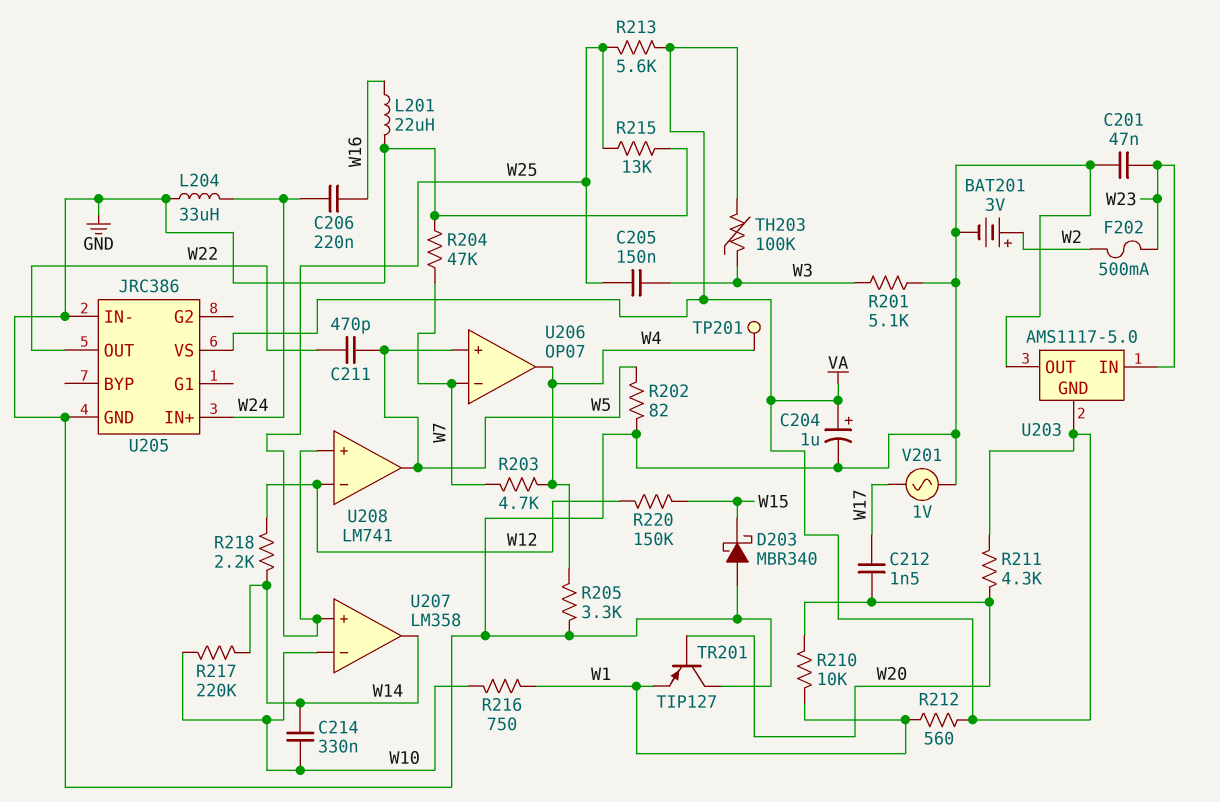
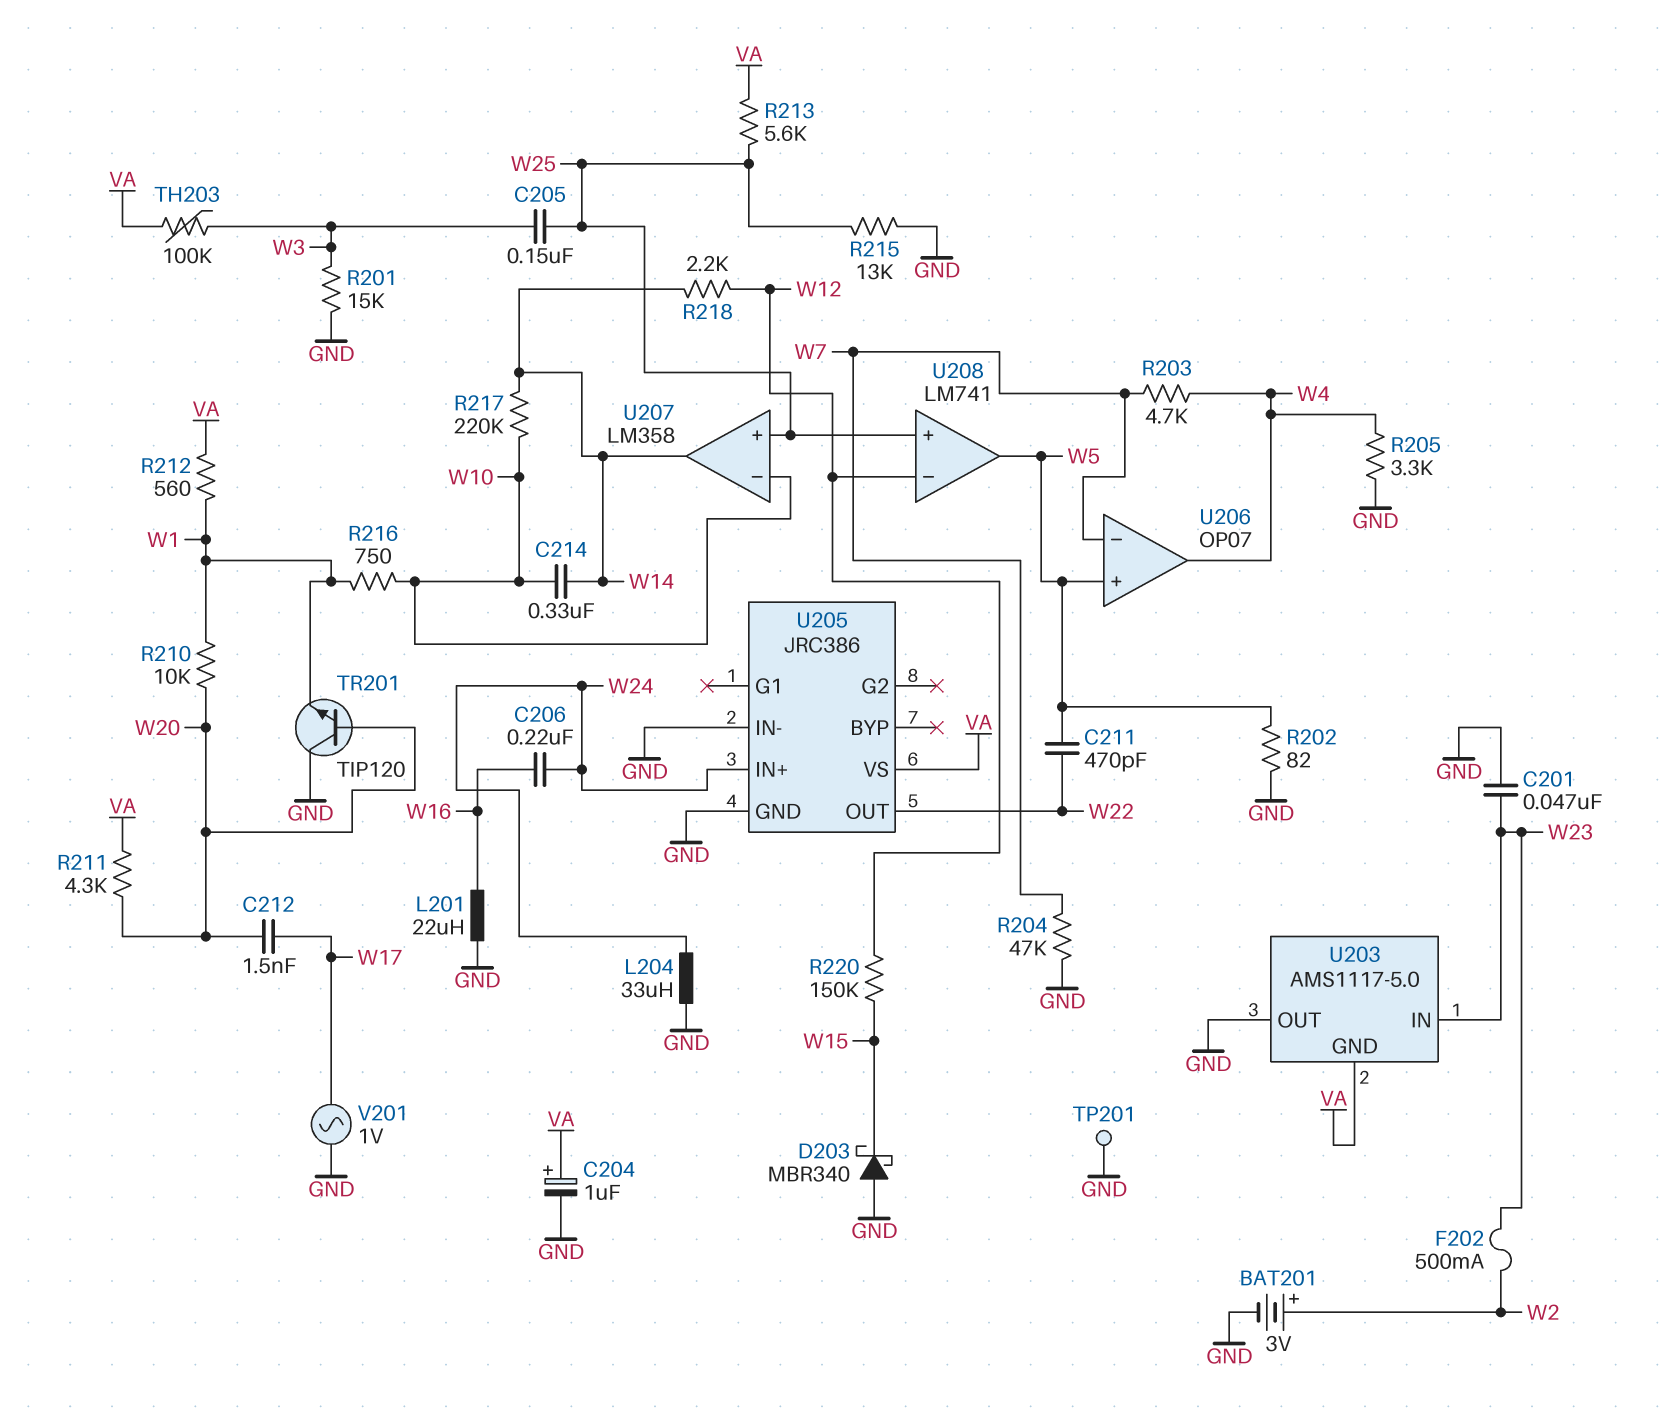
R201: 5.1k (GND, W3) -> 15k (GND, W3)
TP201: test point (W4) -> test point (GND)
TR201: PNP TIP127 (B W20, C GND, E W1) -> NPN TIP120 (B W20, C GND, E W1)

